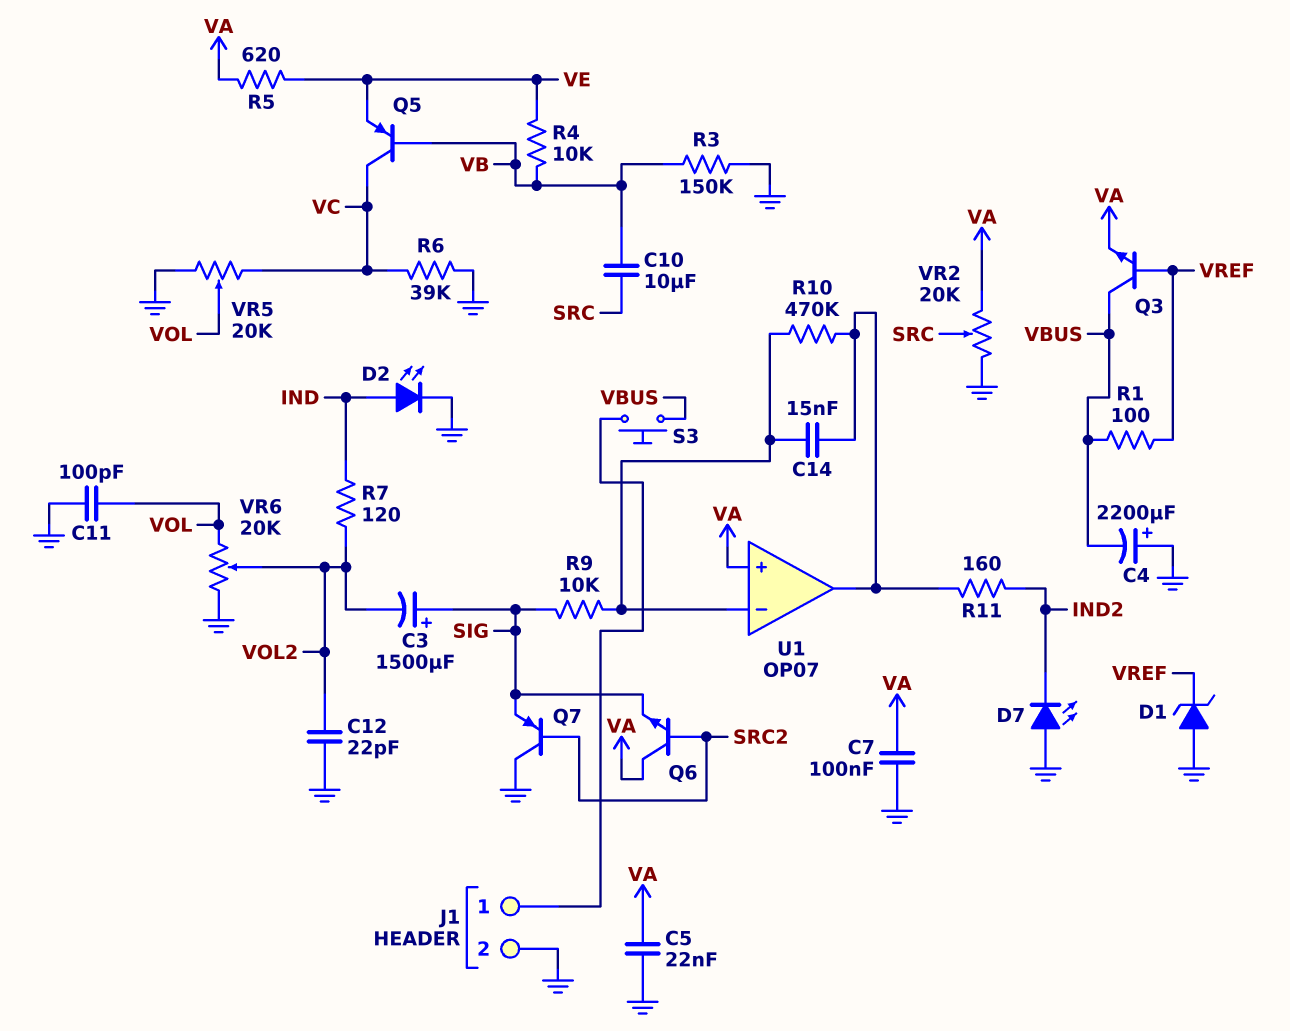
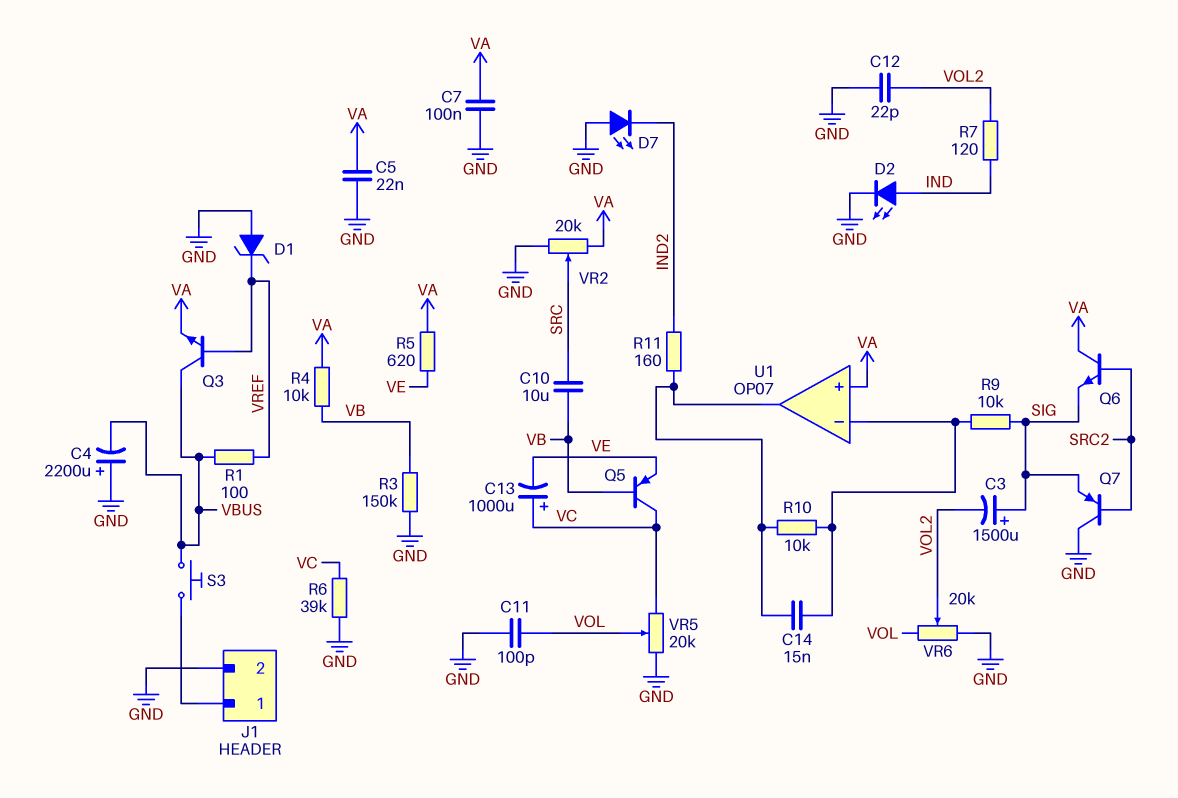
C13: none -> 1000uF (plus VC, minus VE)
R4: 10k (VB, VE) -> 10k (VA, VB)
R10: 470k (U1/in-, U1/out) -> 10k (U1/in-, U1/out)

